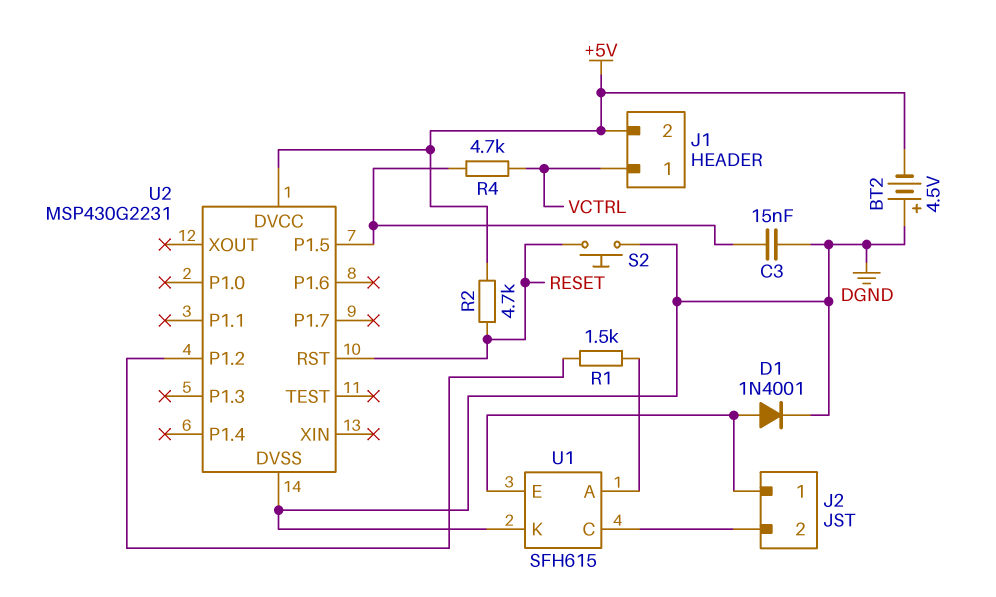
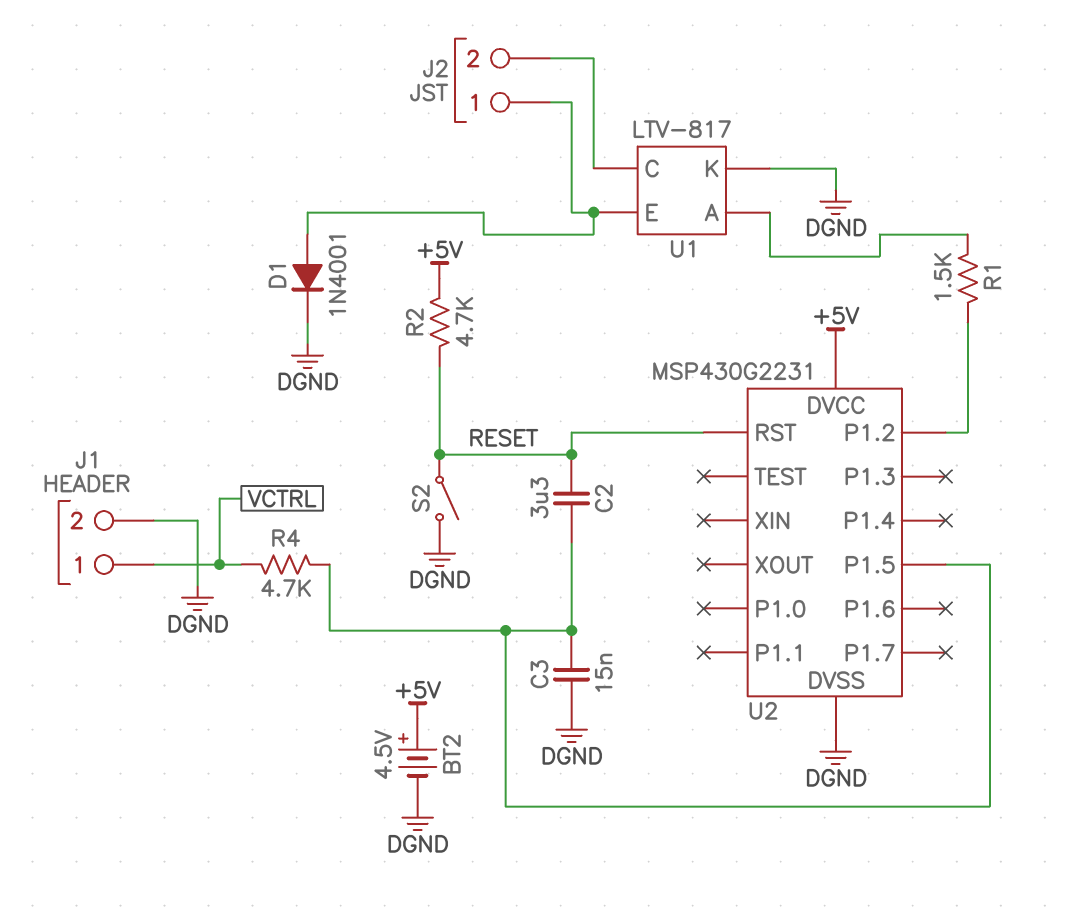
BT2: 4.5V (plus DGND, minus +5V) -> 4.5V (plus +5V, minus DGND)
C2: none -> 3.3uF (RESET, U2/P1.5)
J1 pin 2: +5V -> DGND
S2: button (DGND, RESET) -> switch (DGND, RESET)
U1: SFH615 -> LTV-817

